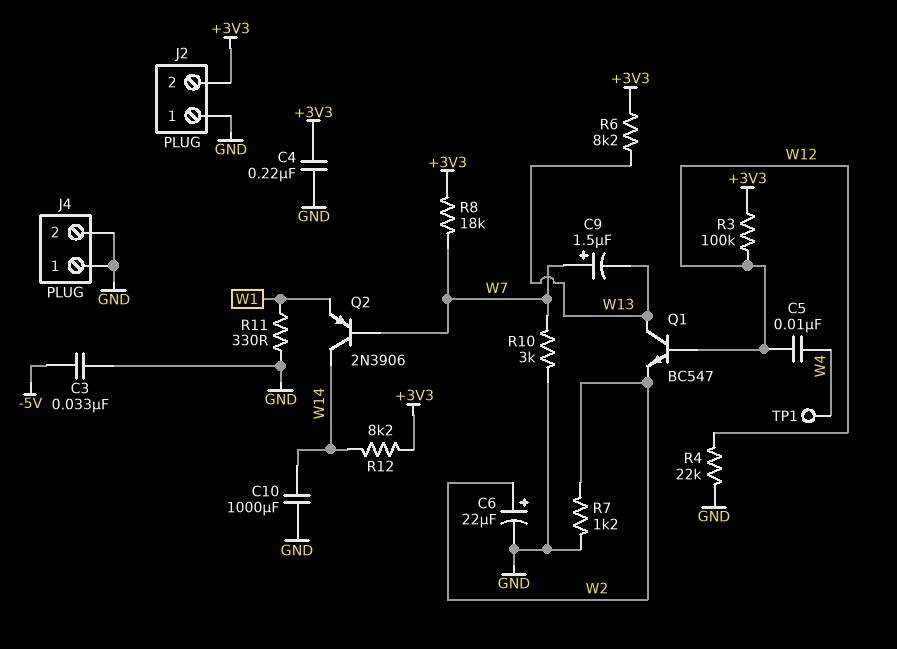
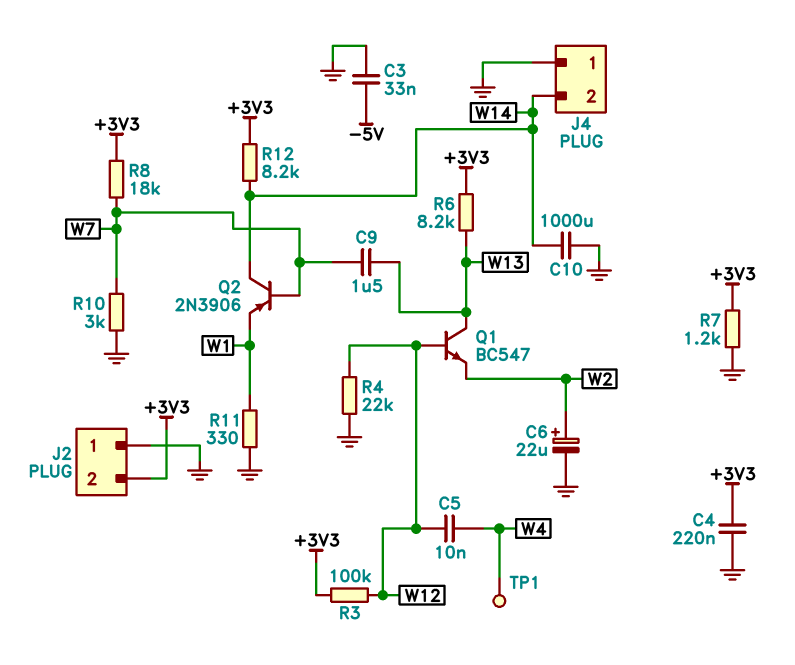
C9: 1.5uF (plus W7, minus W13) -> 1.5uF (W7, W13)
J4 pin 2: GND -> W14
R7: 1.2k (GND, W2) -> 1.2k (+3V3, GND)

